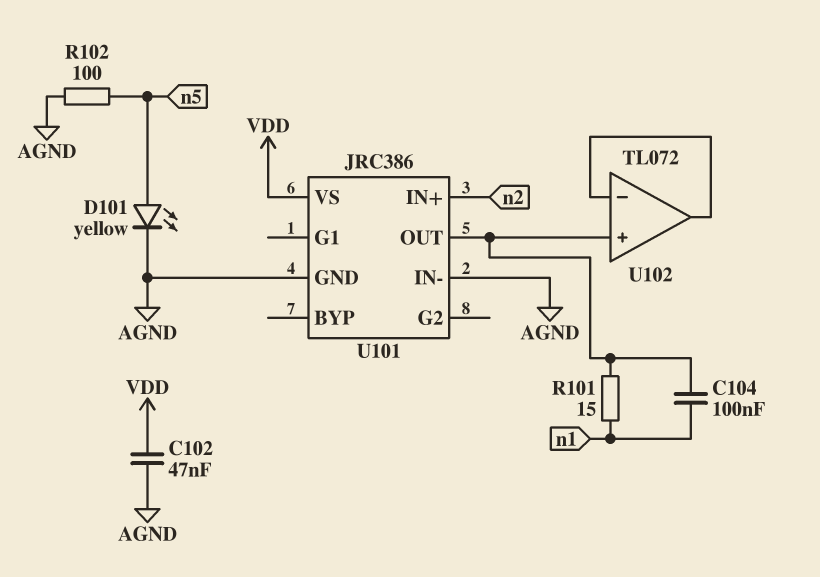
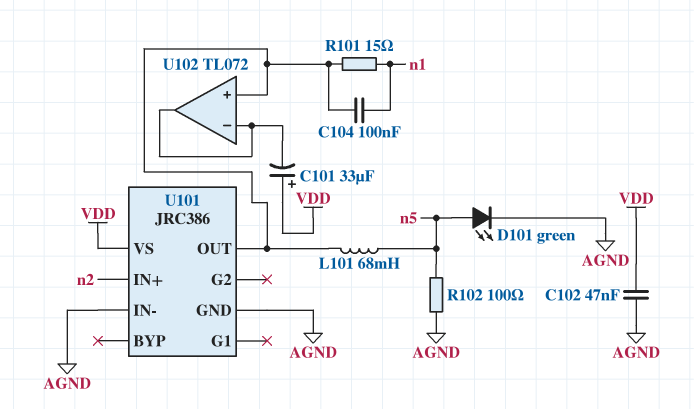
C101: none -> 33uF (plus VDD, minus U102/in-)
D101: LED yellow (A n5, K AGND) -> LED green (A n5, K AGND)
L101: none -> 68mH (U101/OUT, n5)

